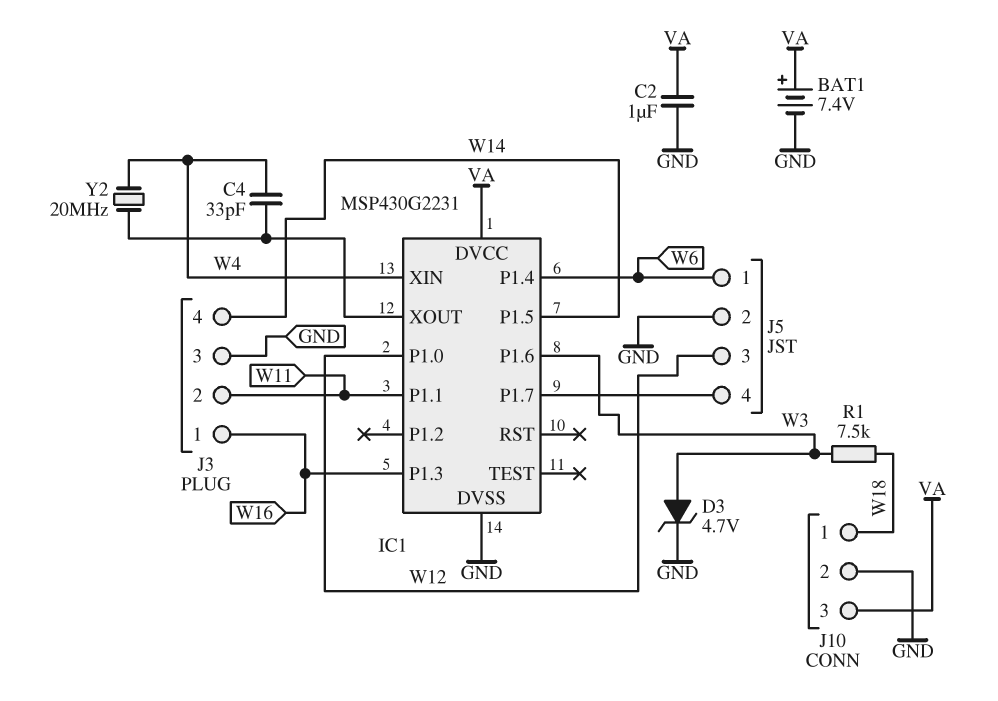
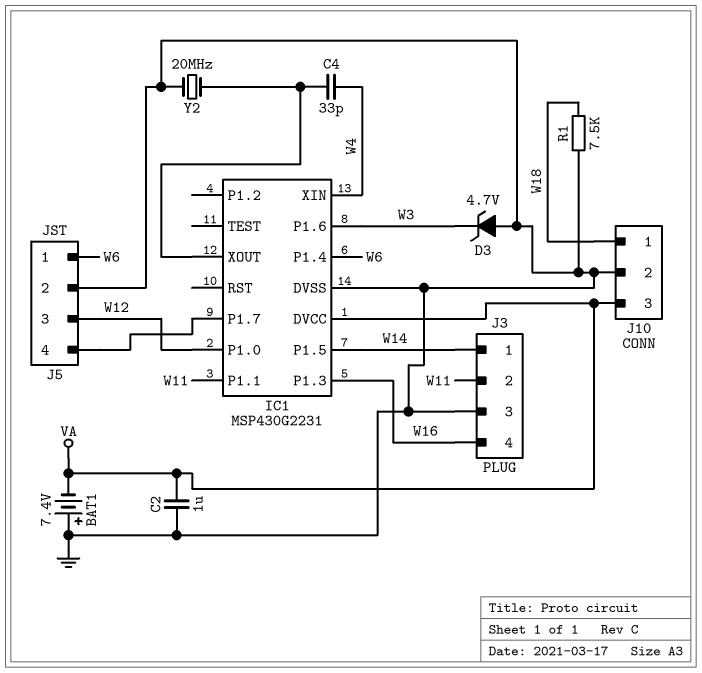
BAT1: 7.4V (plus VA, minus GND) -> 7.4V (plus GND, minus VA)
D3: zener 4.7V (A W3, K GND) -> zener 4.7V (A GND, K W3)
J3 pin 1: W16 -> W14
J3 pin 4: W14 -> W16
R1: 7.5k (W3, W18) -> 7.5k (GND, W18)
Y2: 20MHz (IC1/XOUT, W4) -> 20MHz (GND, IC1/XOUT)

